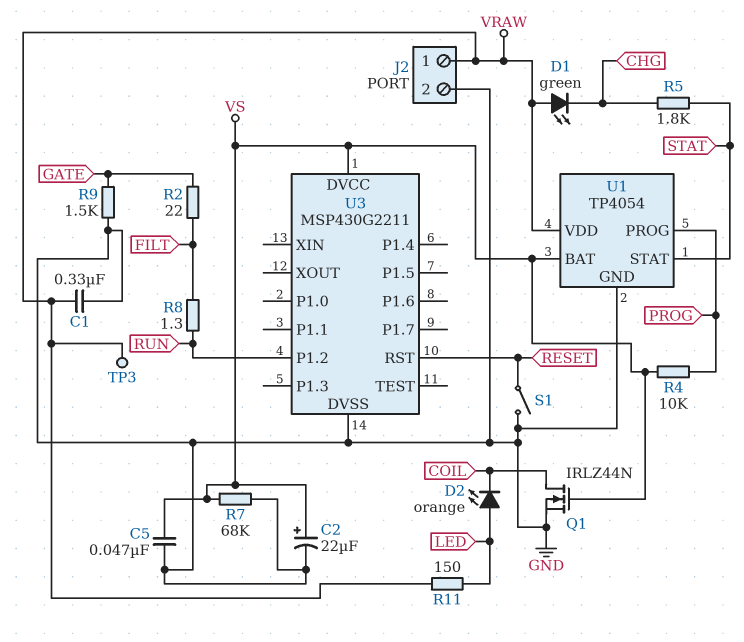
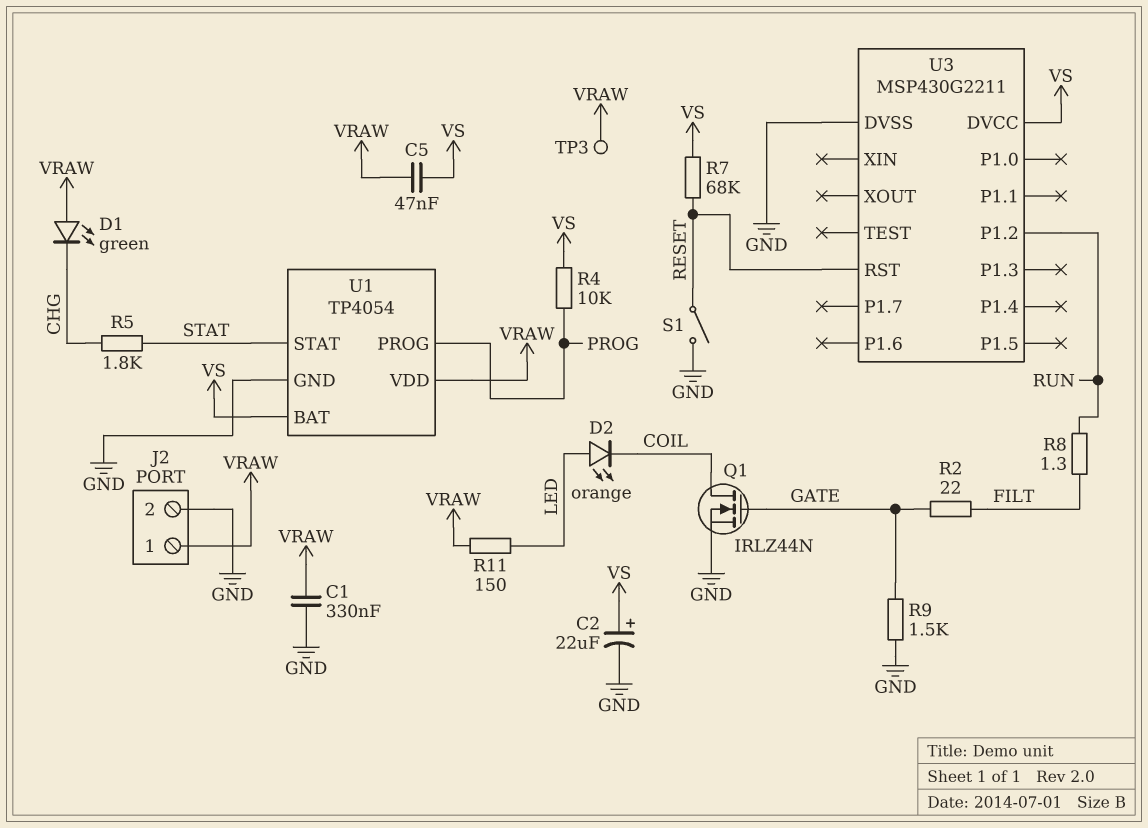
C5: 47nF (GND, VS) -> 47nF (VRAW, VS)
Q1: NMOS IRLZ44N (G VS, D COIL, S GND) -> NMOS IRLZ44N (G GATE, D COIL, S GND)
R7: 68k (GND, VS) -> 68k (RESET, VS)

